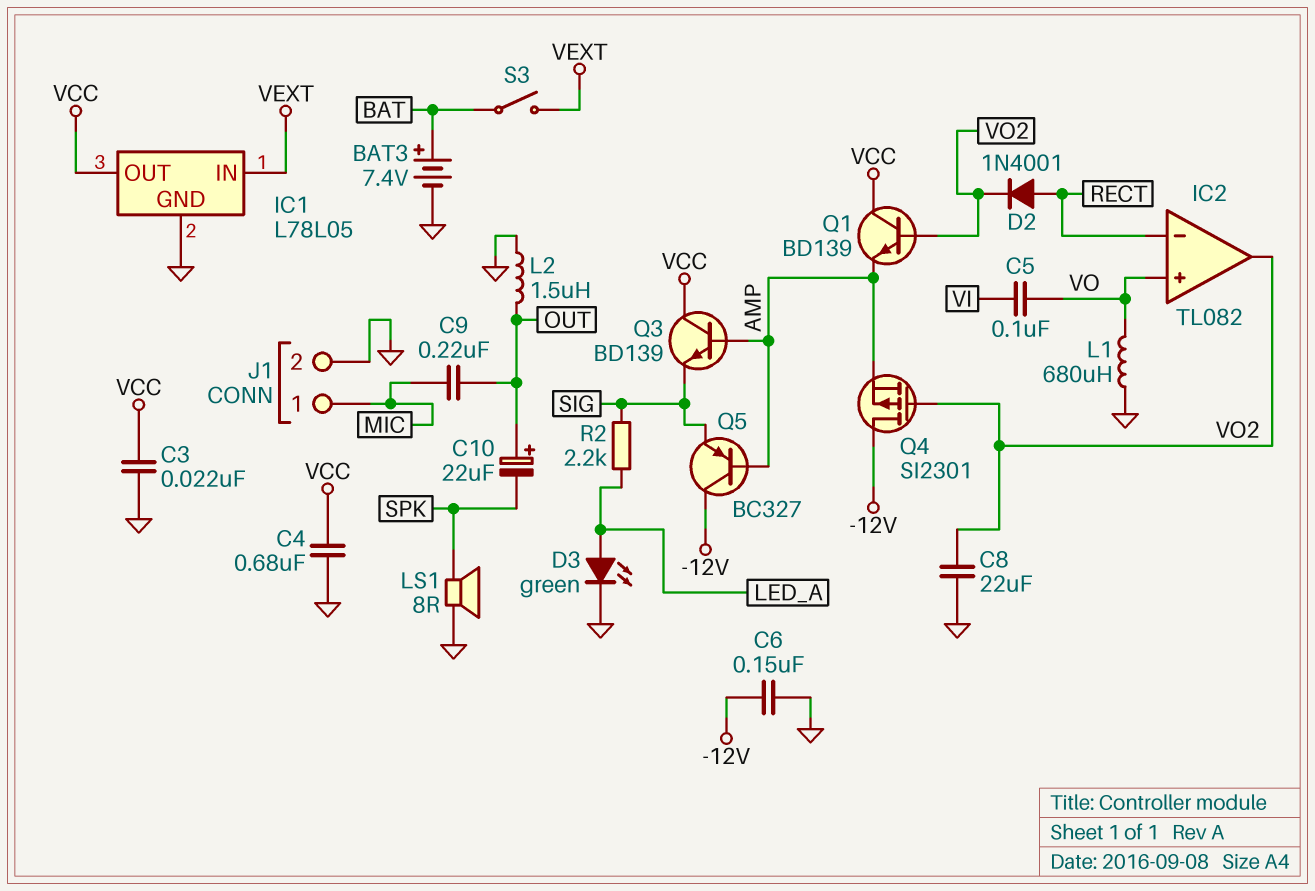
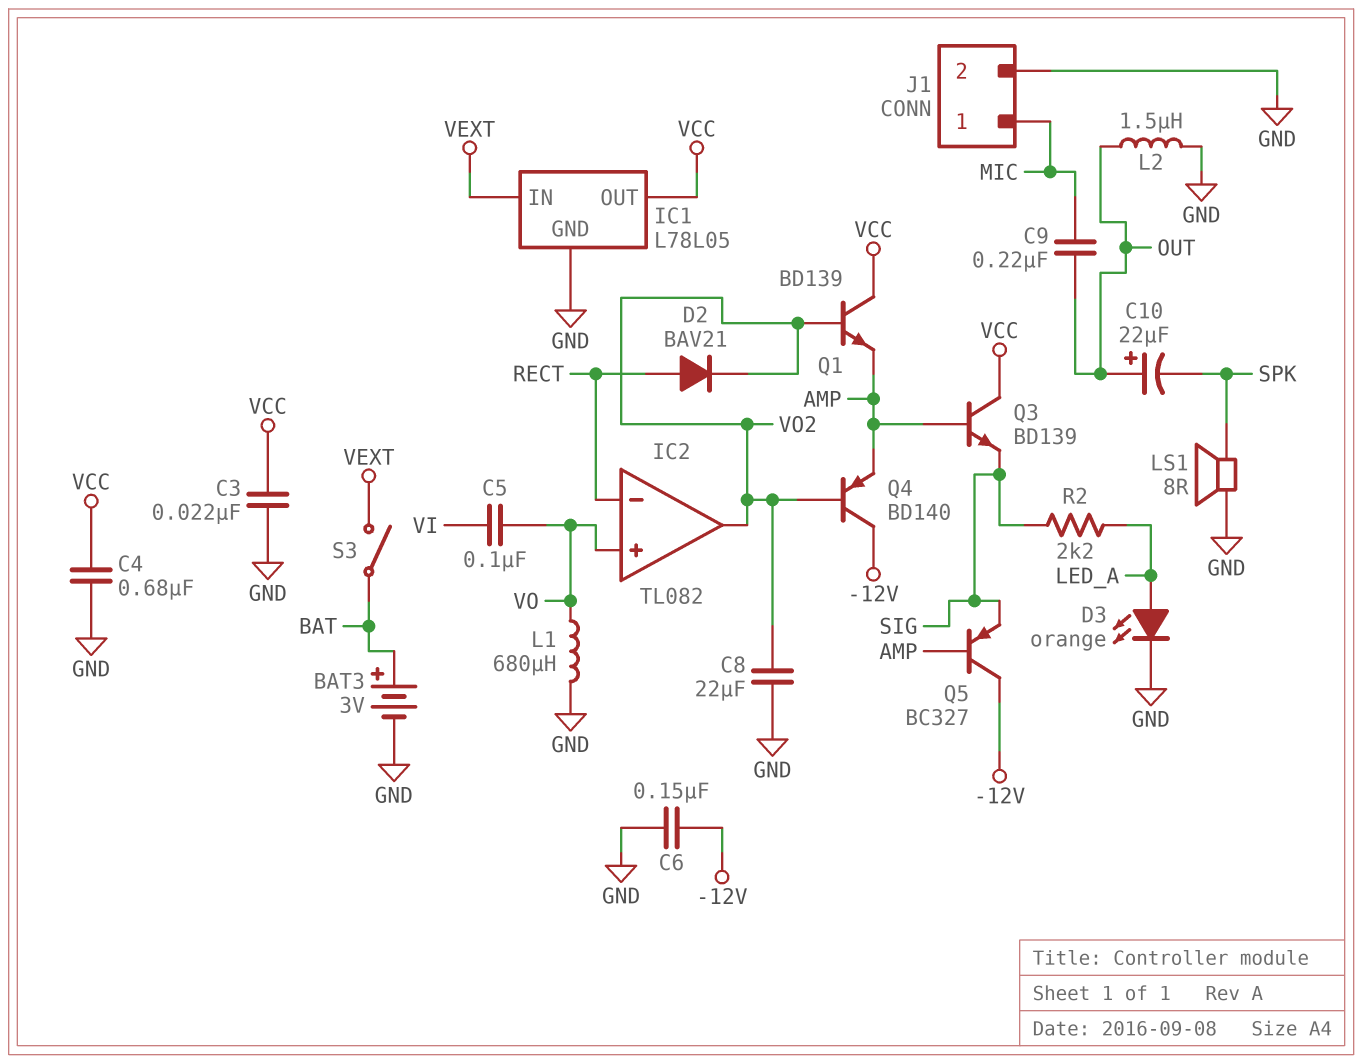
BAT3: 7.4V (plus BAT, minus GND) -> 3V (plus BAT, minus GND)
D2: diode 1N4001 (A RECT, K VO2) -> diode BAV21 (A RECT, K VO2)
D3: LED green (A LED_A, K GND) -> LED orange (A LED_A, K GND)
Q4: PMOS SI2301 (G VO2, D -12V, S AMP) -> PNP BD140 (B VO2, C -12V, E AMP)

